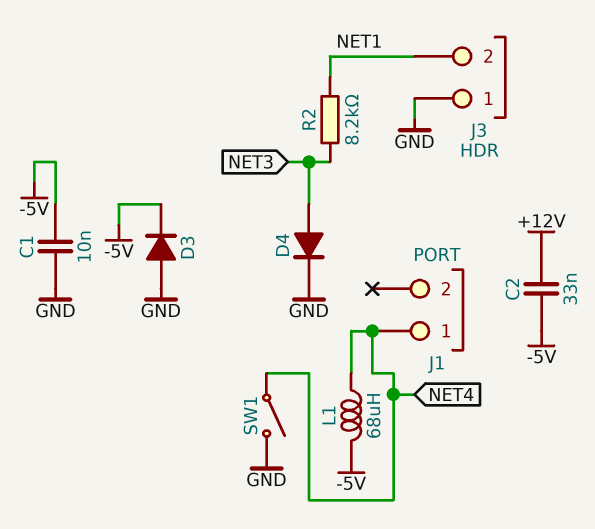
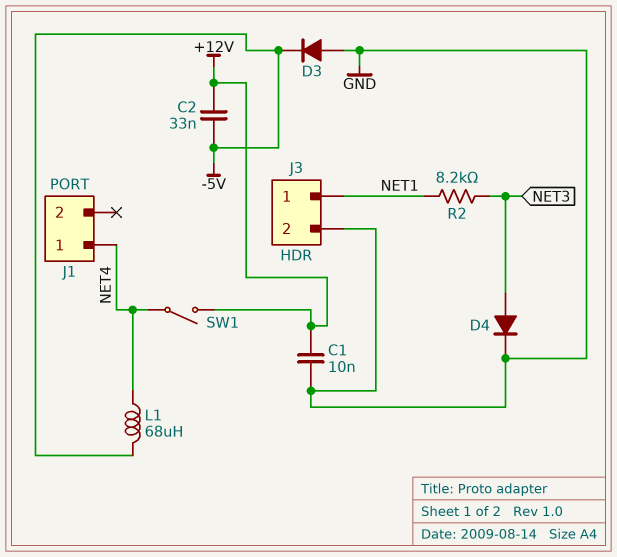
C1: 10nF (-5V, GND) -> 10nF (+12V, GND)
J3 pin 1: GND -> NET1
J3 pin 2: NET1 -> GND
SW1: switch (GND, NET4) -> switch (+12V, NET4)

